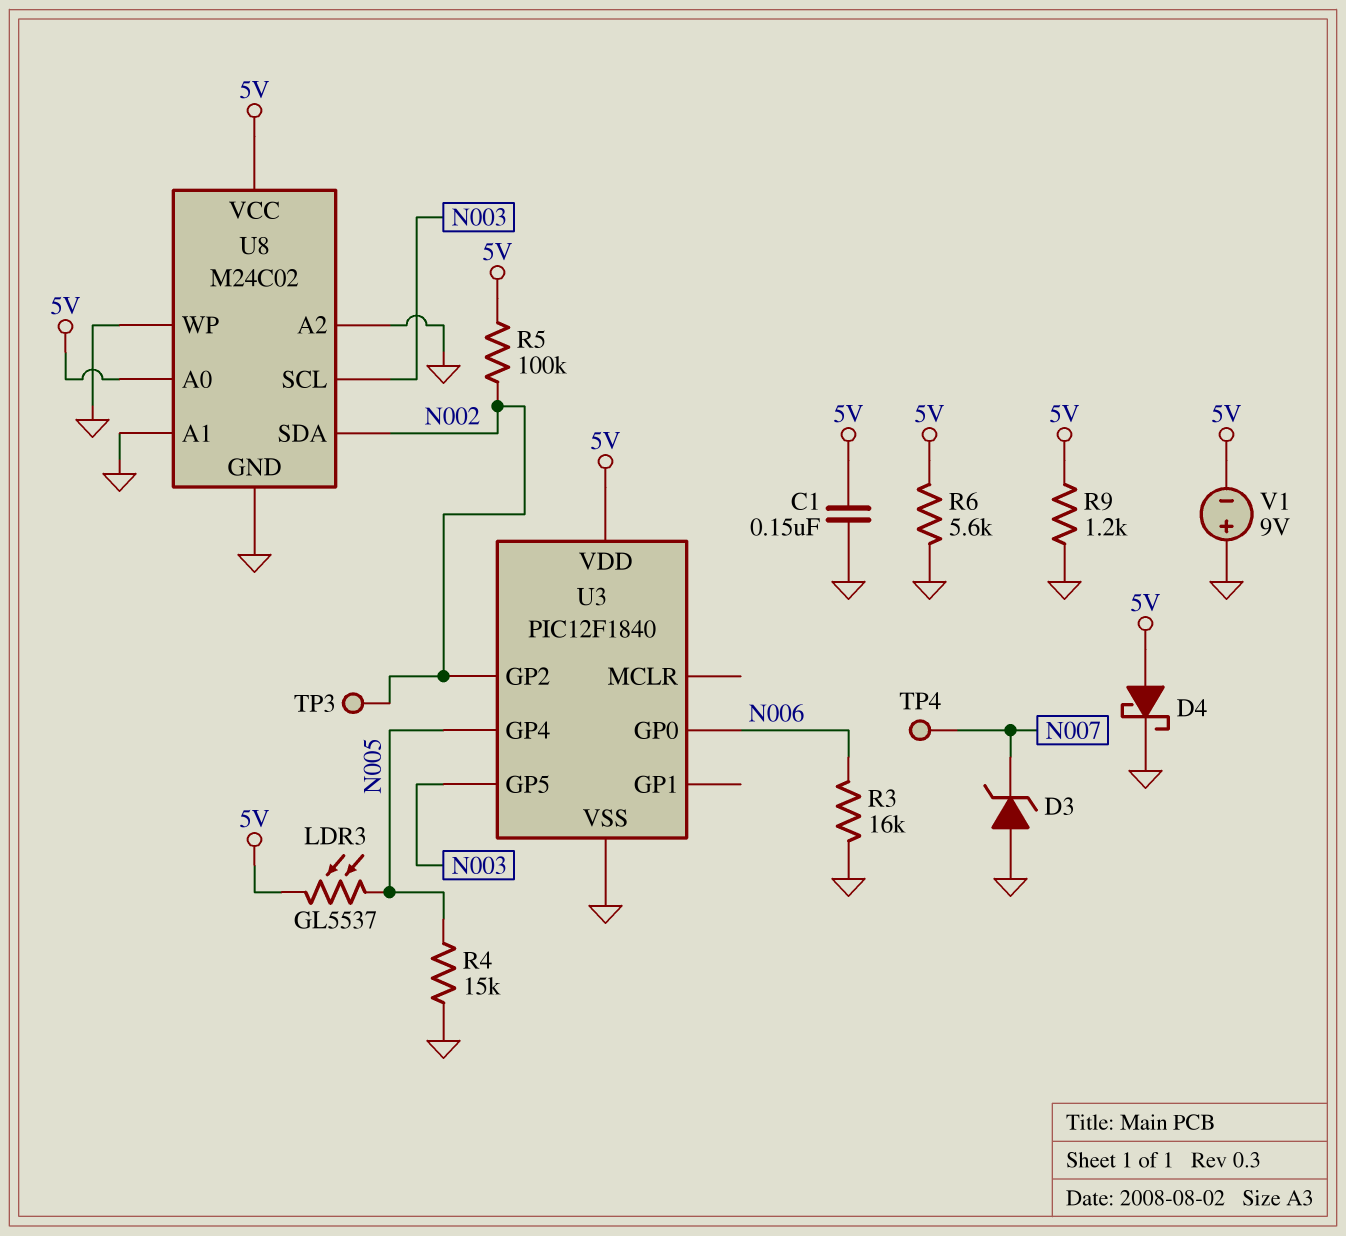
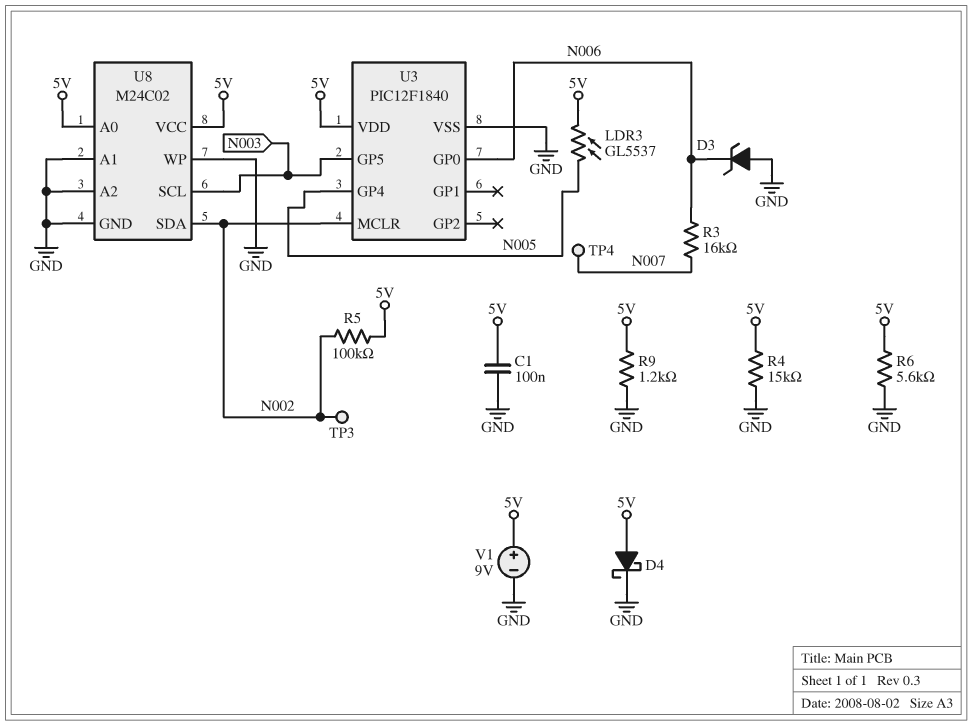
C1: 150nF (5V, GND) -> 100nF (5V, GND)
D3: zener (A GND, K N007) -> zener (A GND, K N006)
R3: 16k (GND, N006) -> 16k (N006, N007)
R4: 15k (GND, N005) -> 15k (5V, GND)
U3 pin GP2: N002 -> none
U3 pin MCLR: none -> N002
V1: 9V (plus GND, minus 5V) -> 9V (plus 5V, minus GND)

